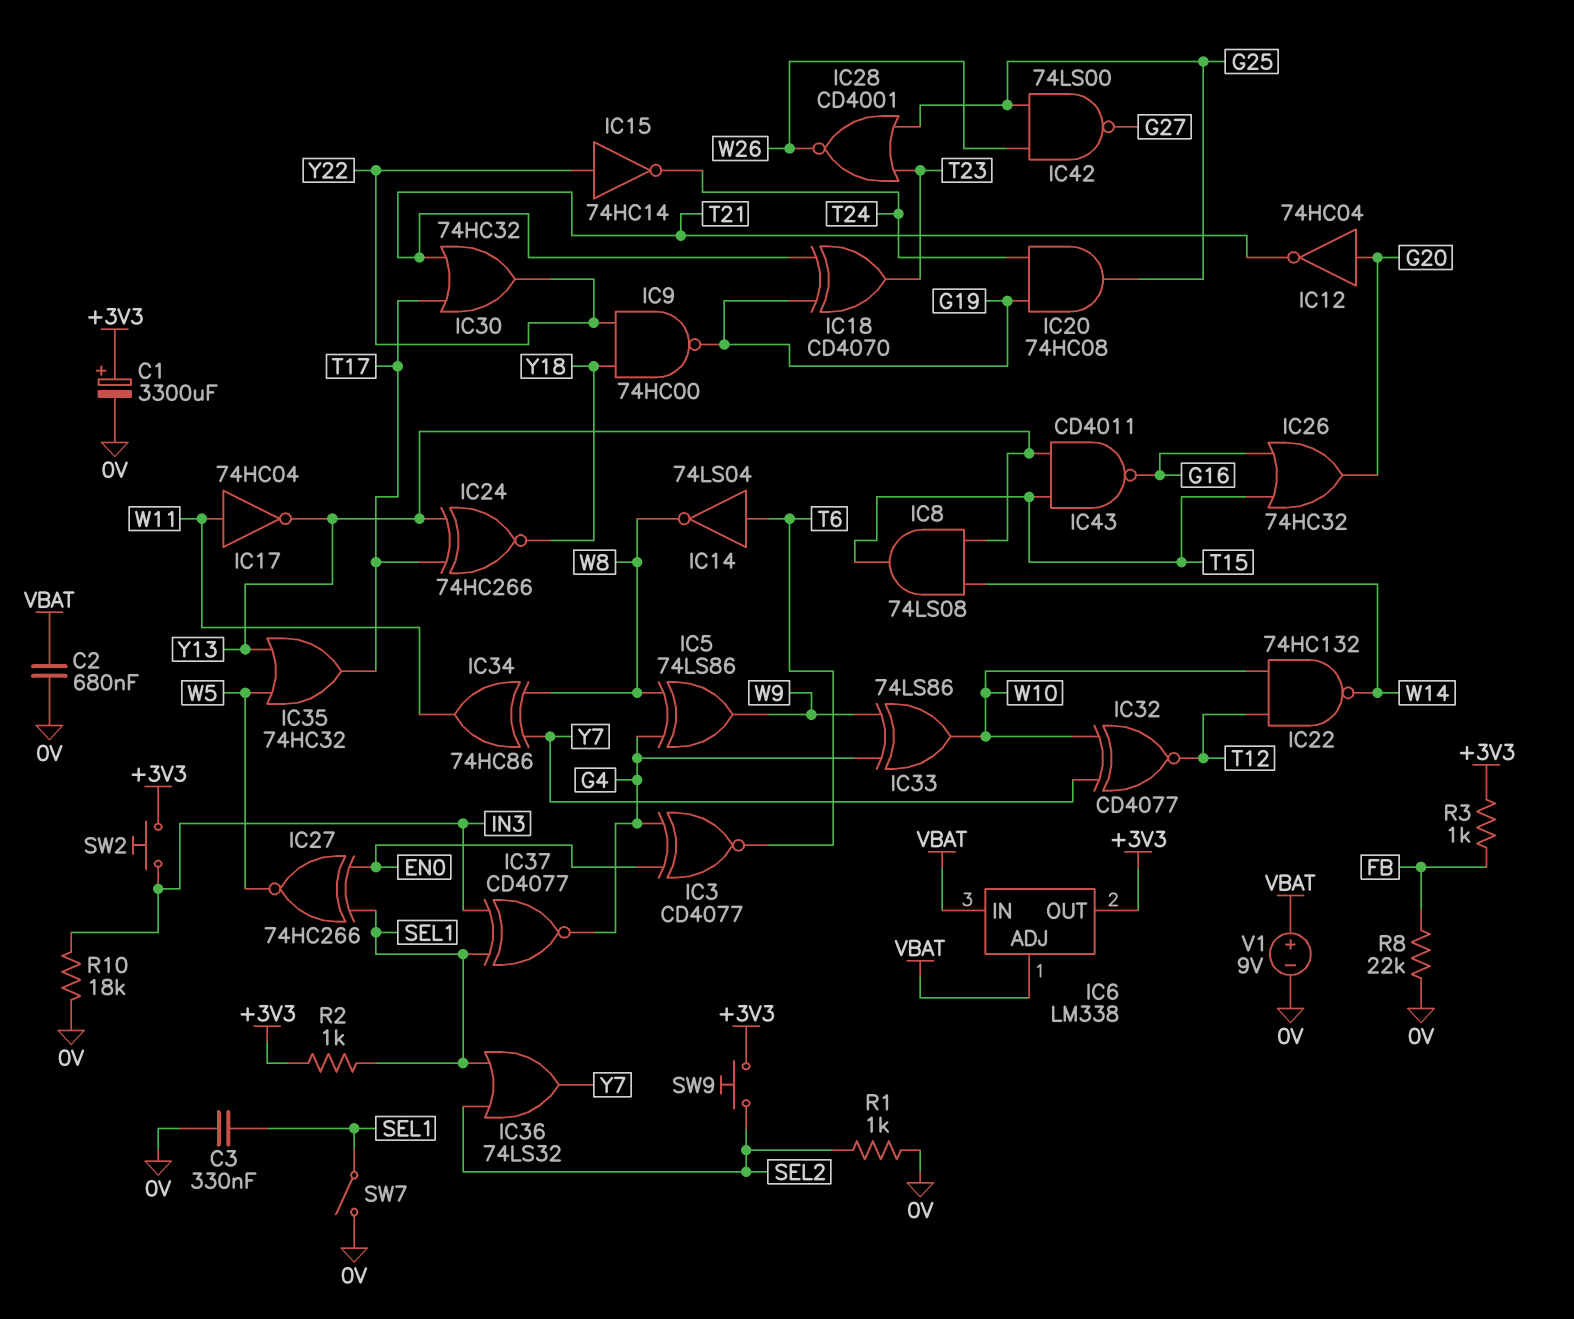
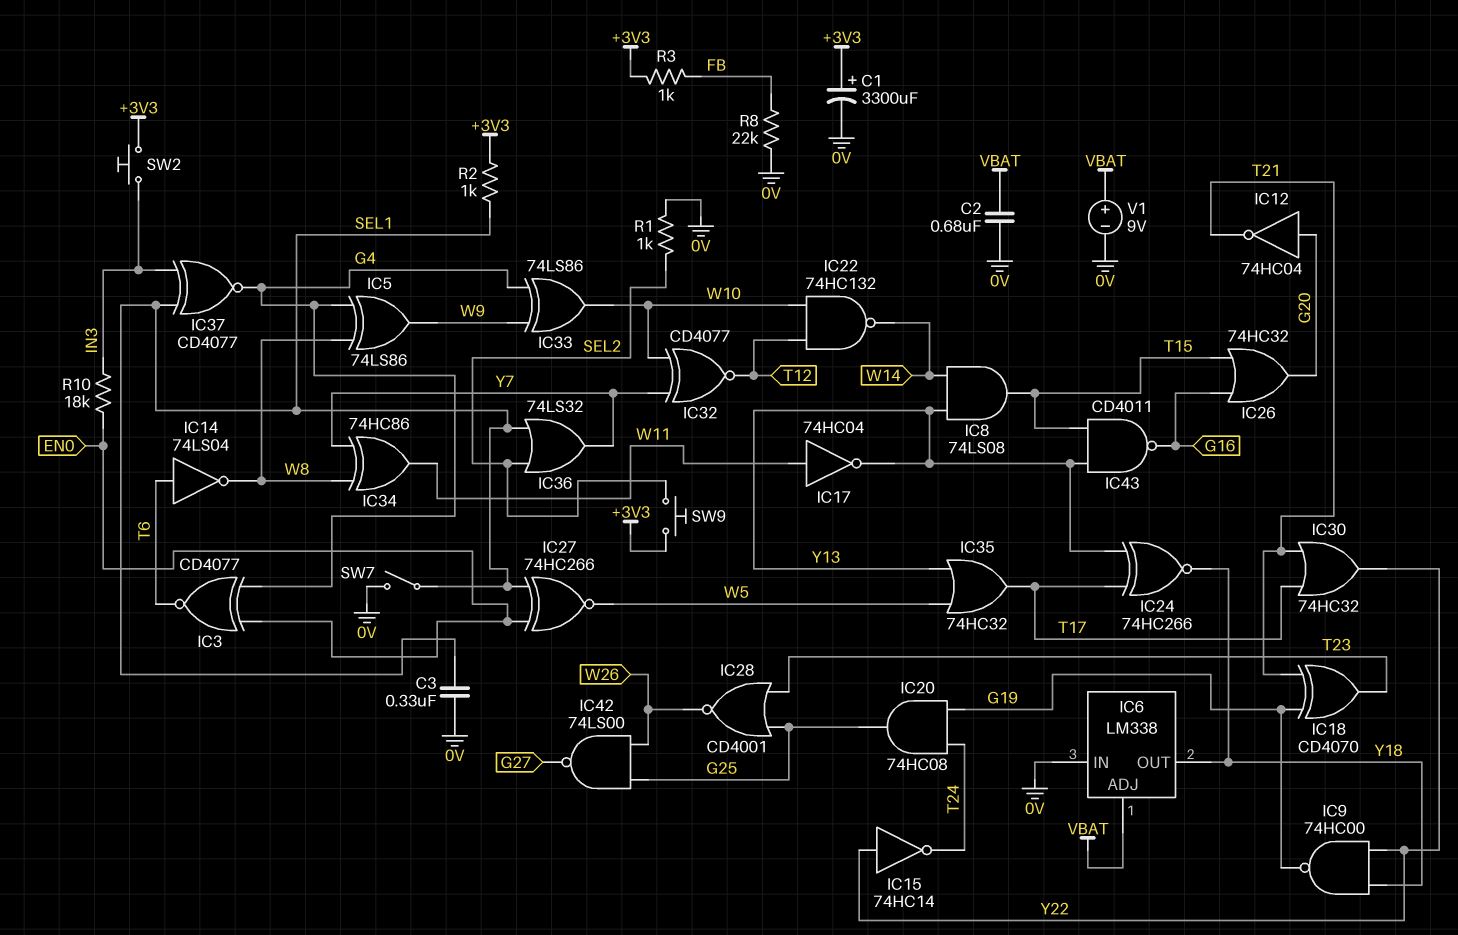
IC6 pin IN: VBAT -> 0V
IC6 pin OUT: +3V3 -> Y18
R10: 18k (0V, IN3) -> 18k (EN0, IN3)

